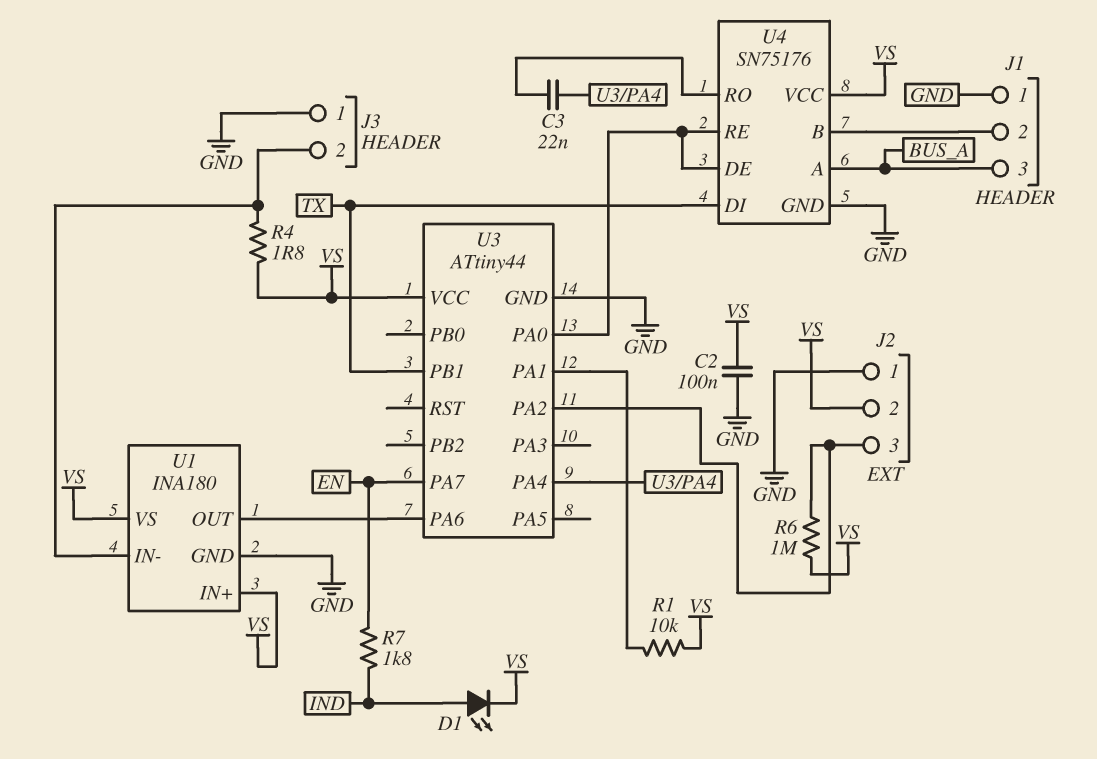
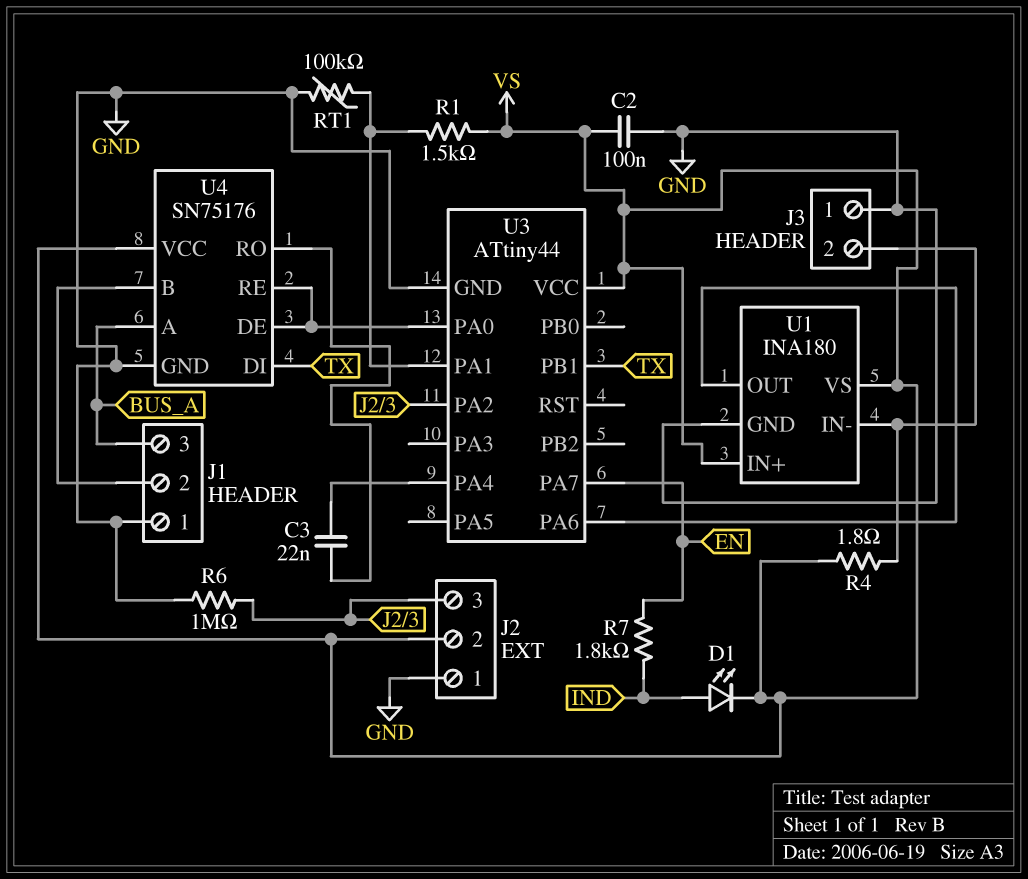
R1: 10k (U3/PA1, VS) -> 1.5k (U3/PA1, VS)
R6: 1M (J2/3, VS) -> 1M (GND, J2/3)
RT1: none -> 100k (GND, U3/PA1)

